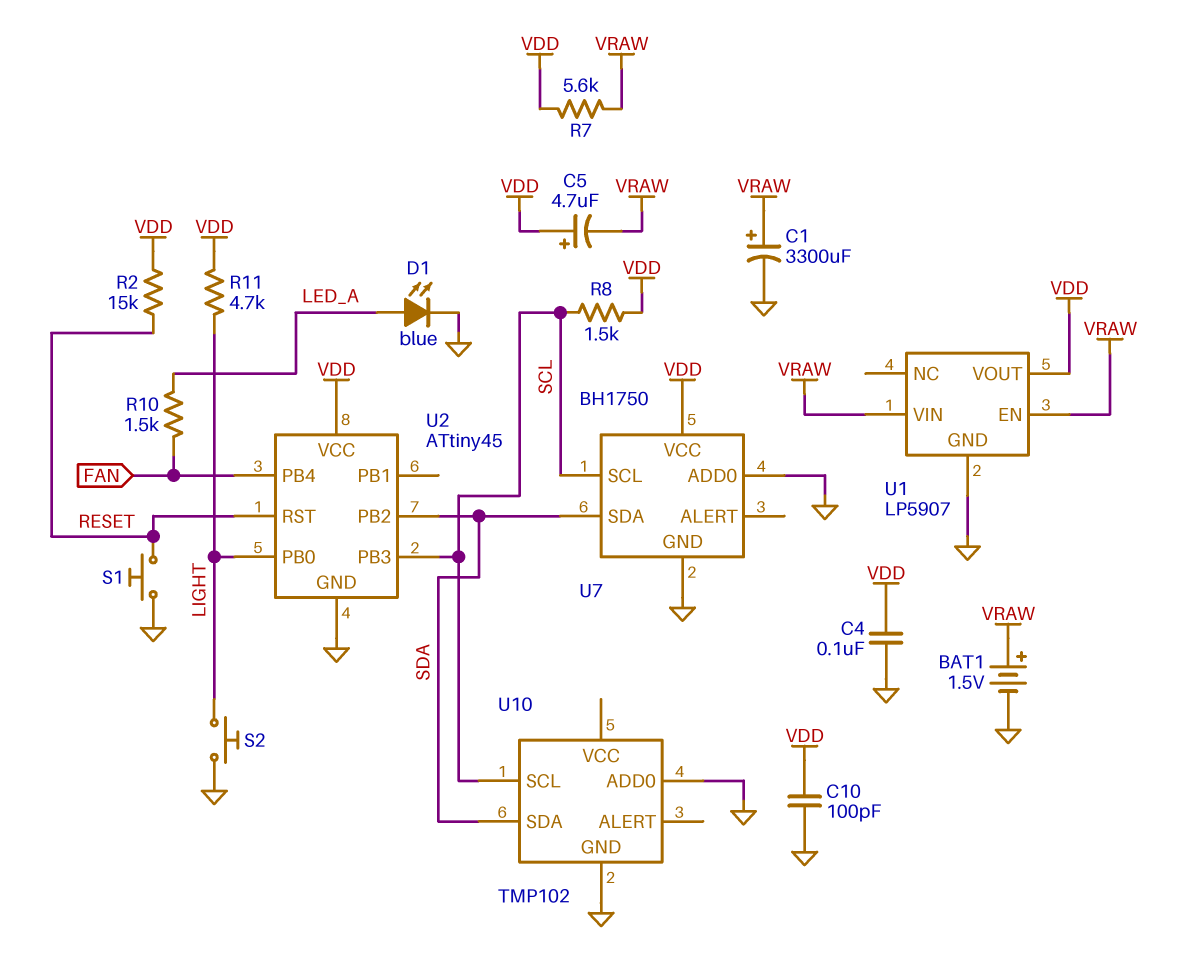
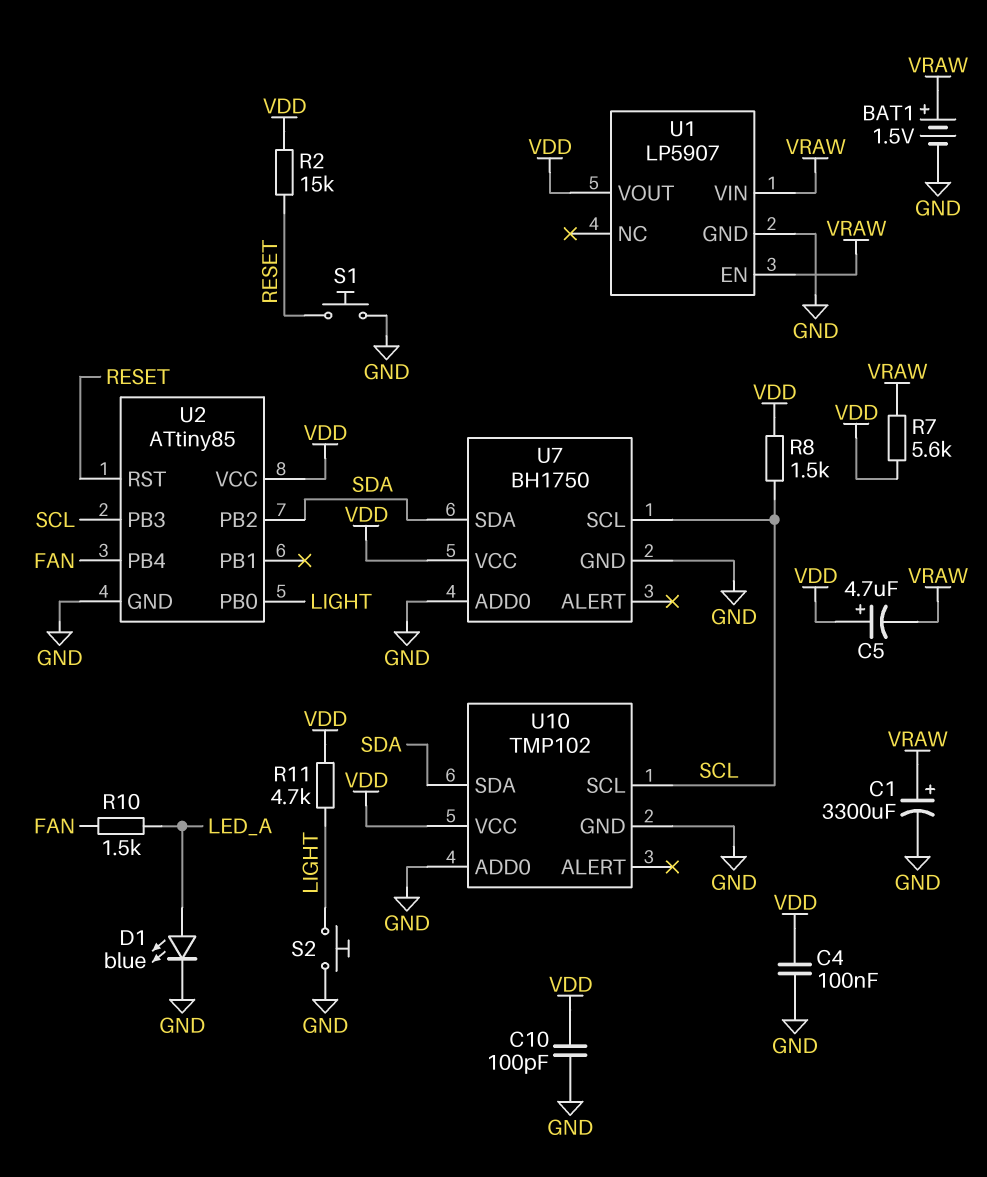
U2: ATtiny45 -> ATtiny85
U10 pin VCC: none -> VDD

